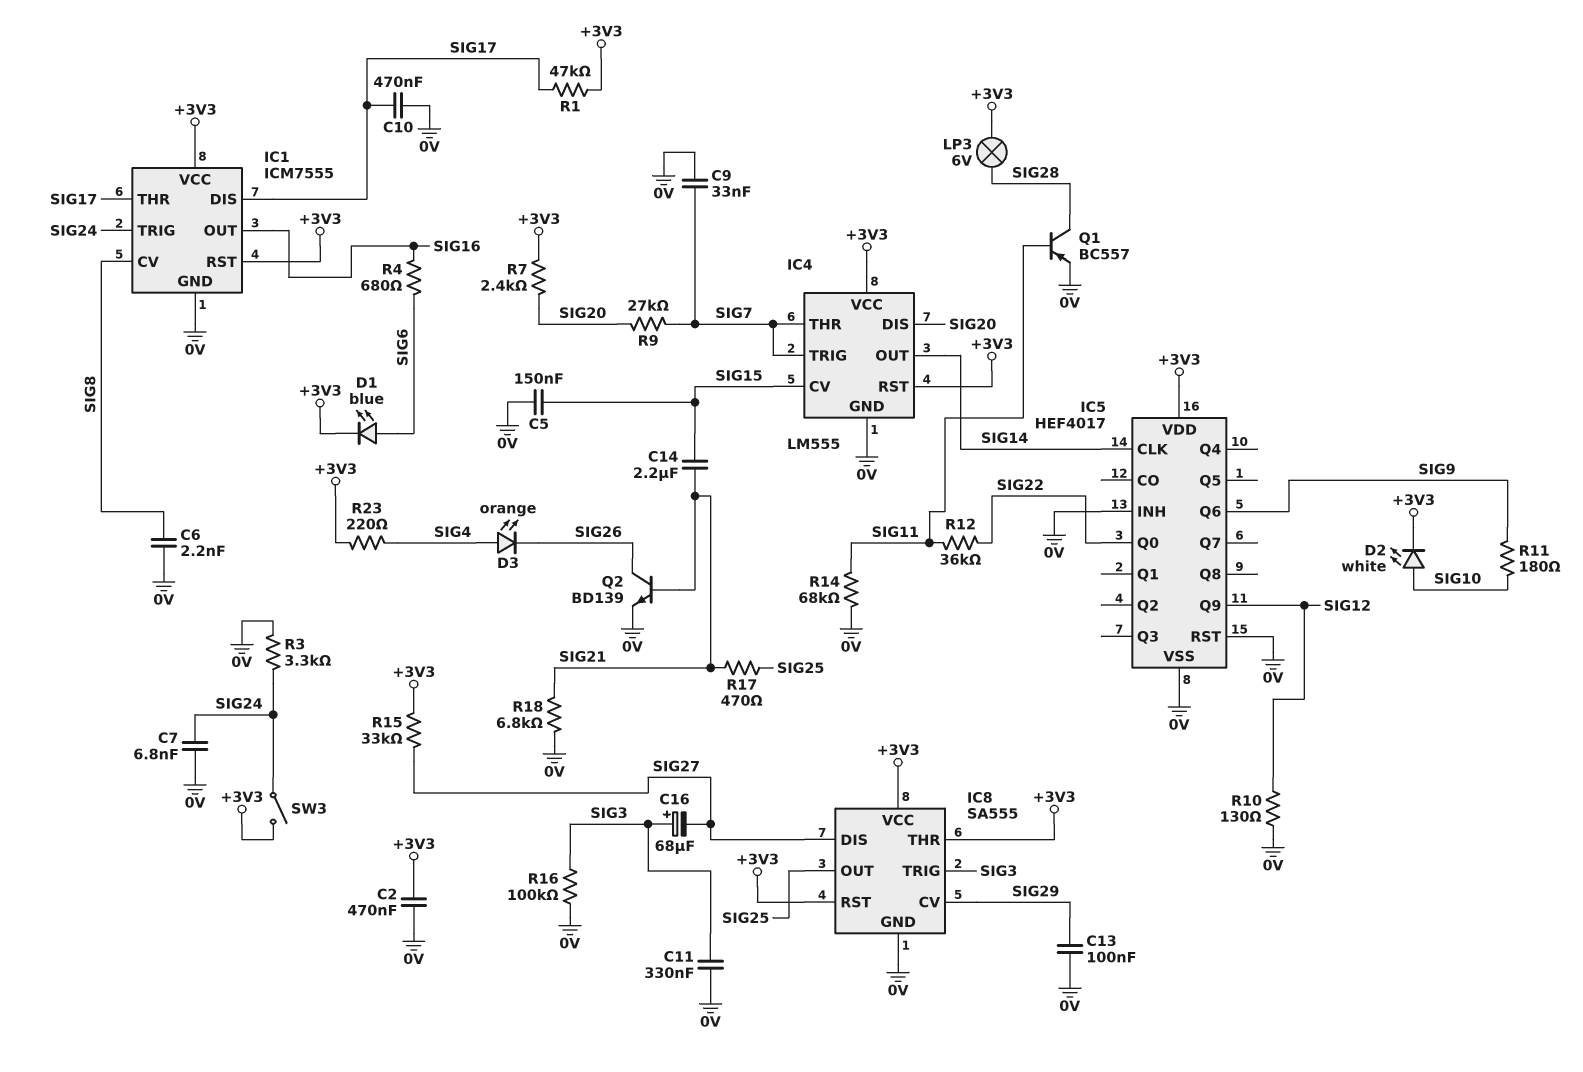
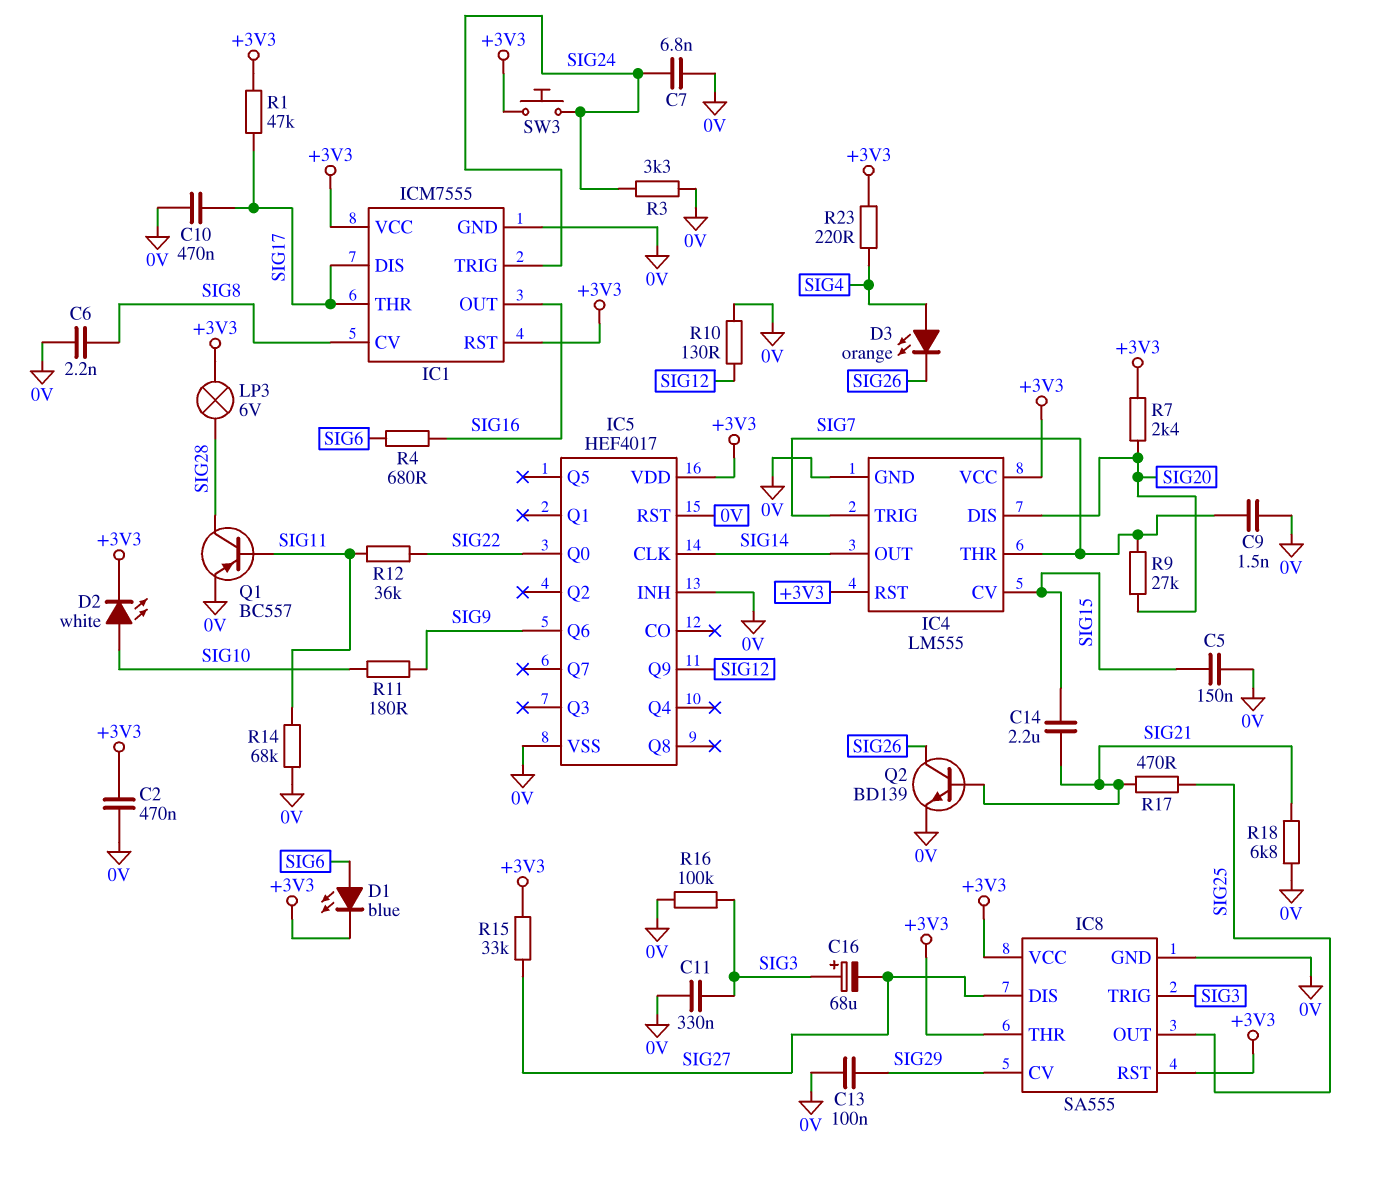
C9: 33nF (0V, SIG7) -> 1.5nF (0V, SIG7)
SW3: switch (+3V3, SIG24) -> button (+3V3, SIG24)

